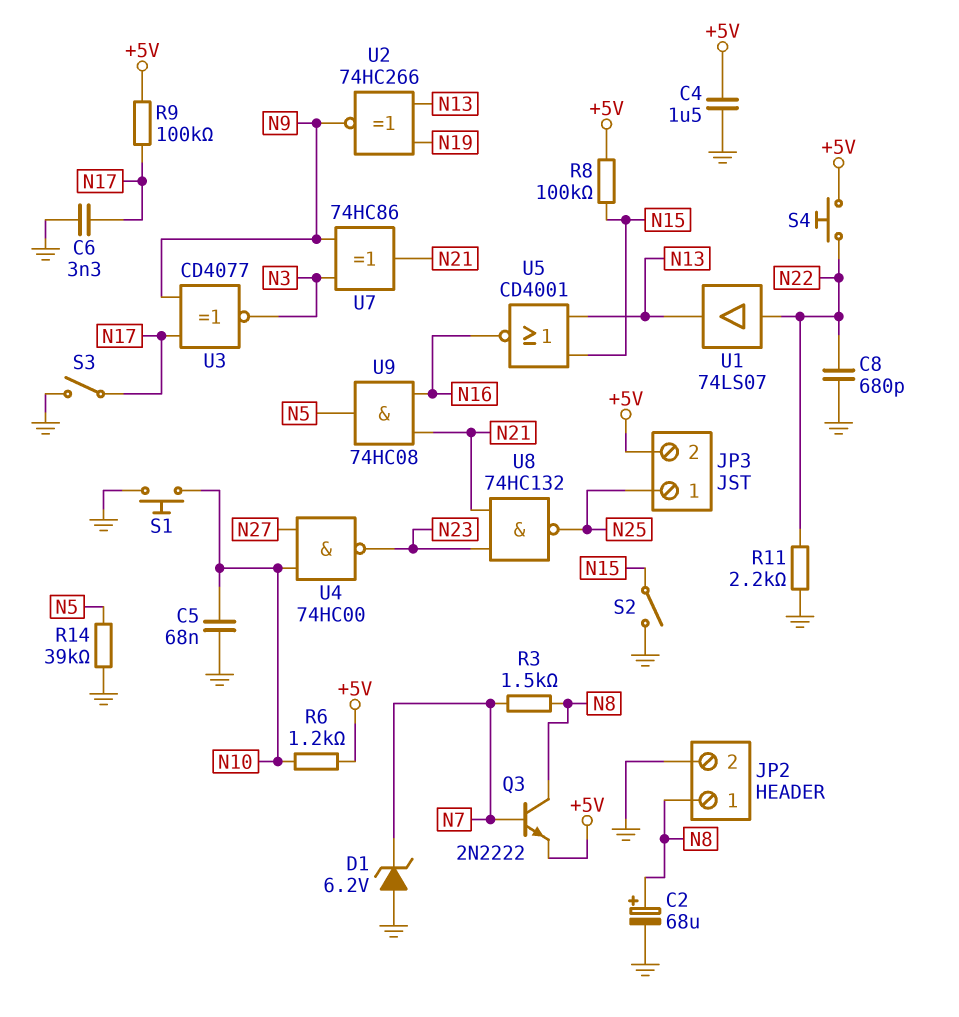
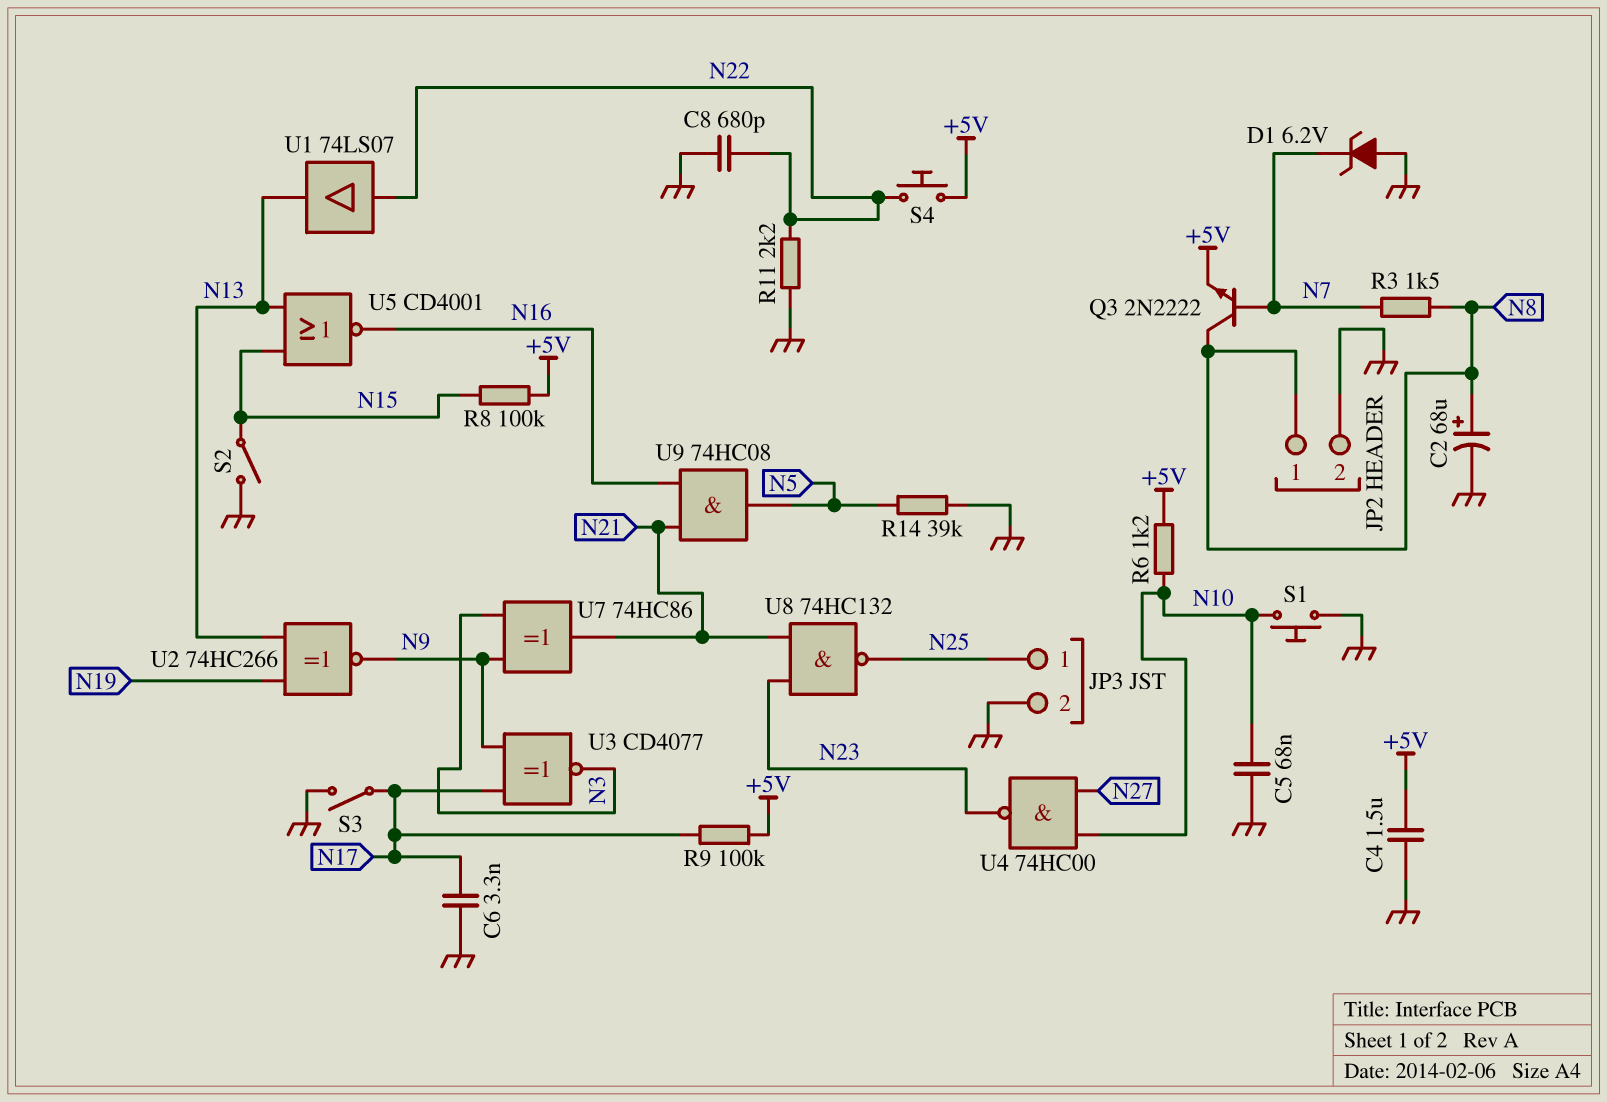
JP3 pin 2: +5V -> GND

